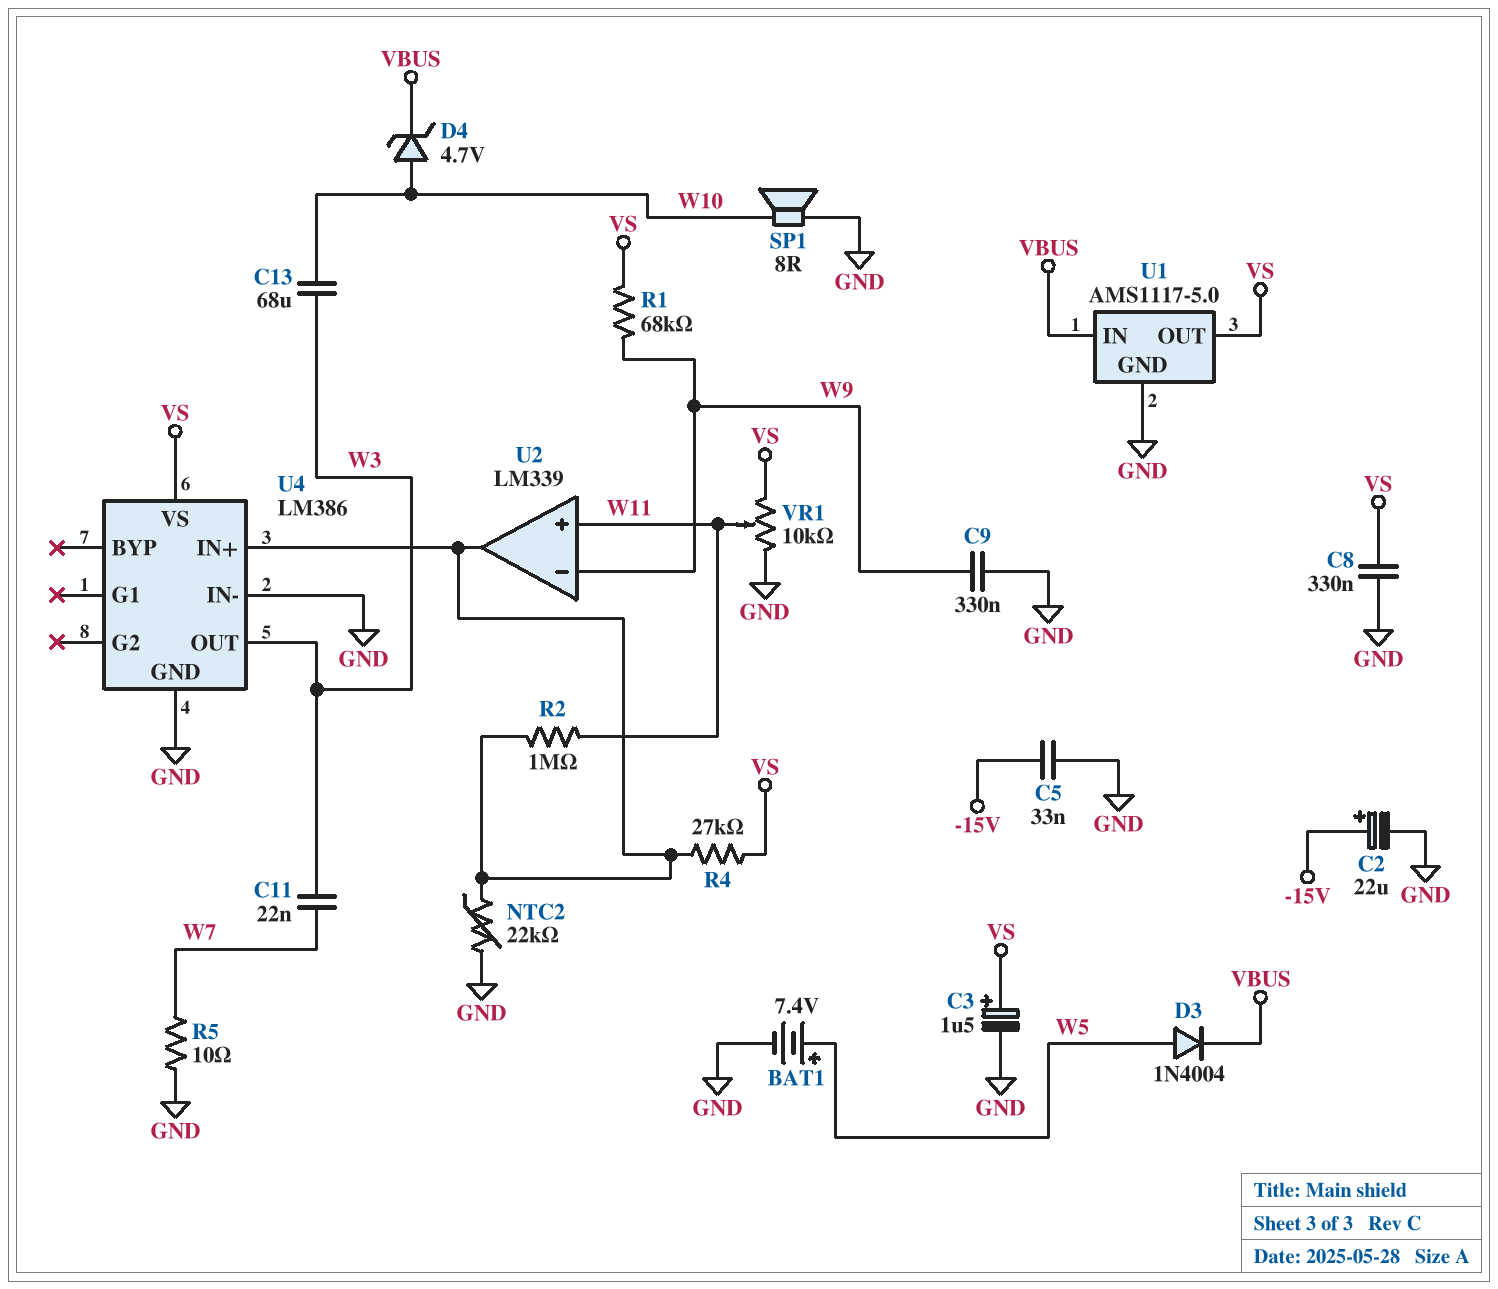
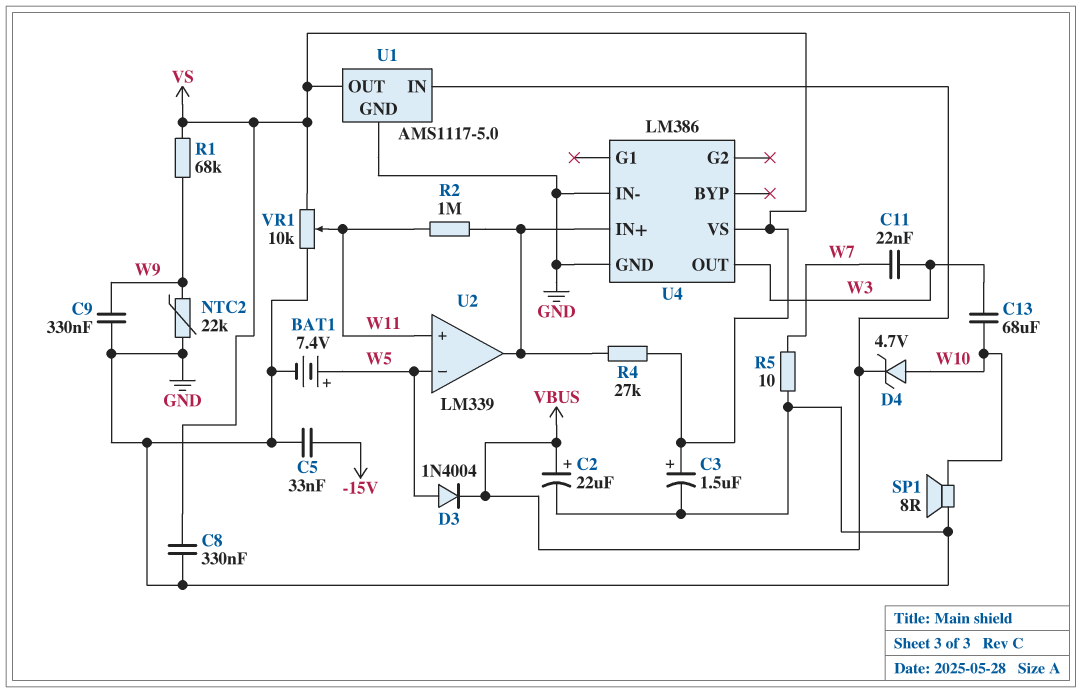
C2: 22uF (plus -15V, minus GND) -> 22uF (plus VBUS, minus GND)
NTC2: 22k (GND, U2/out) -> 22k (GND, W9)
U2 pin in-: W9 -> W5

